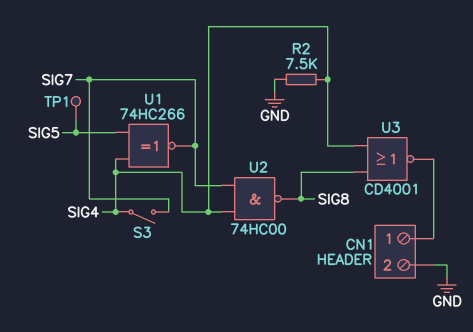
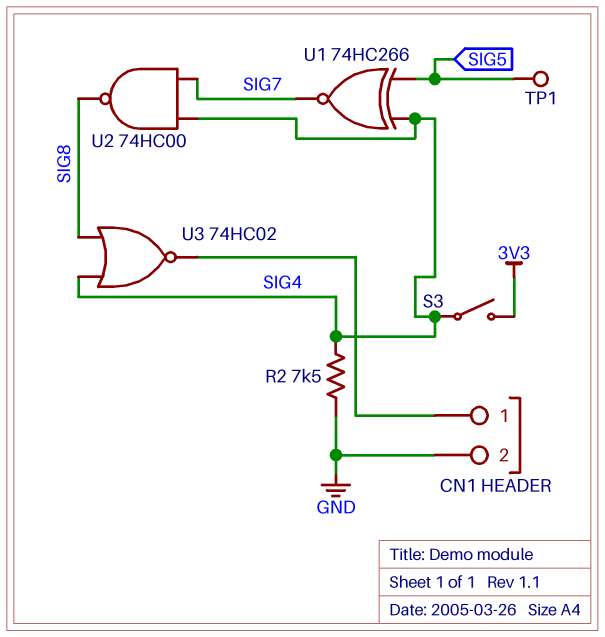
S3: switch (SIG4, SIG7) -> switch (3V3, SIG4)
U3: NOR CD4001 (in SIG4, in SIG8, out CN1/1) -> NOR 74HC02 (in SIG4, in SIG8, out CN1/1)

